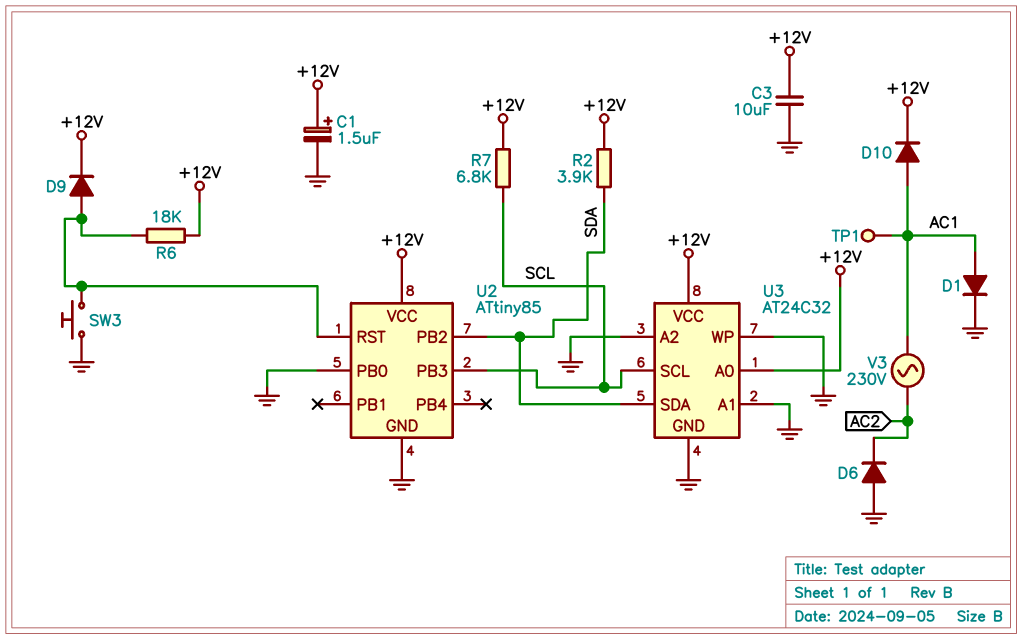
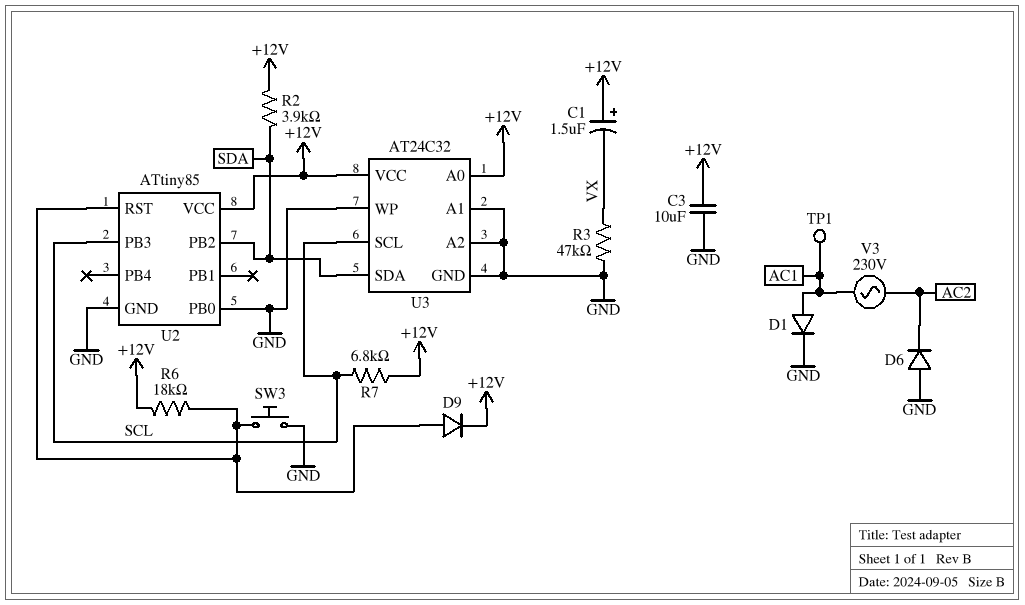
C1: 1.5uF (plus +12V, minus GND) -> 1.5uF (plus +12V, minus VX)
D10: diode (A AC1, K +12V) -> none
R3: none -> 47k (GND, VX)

